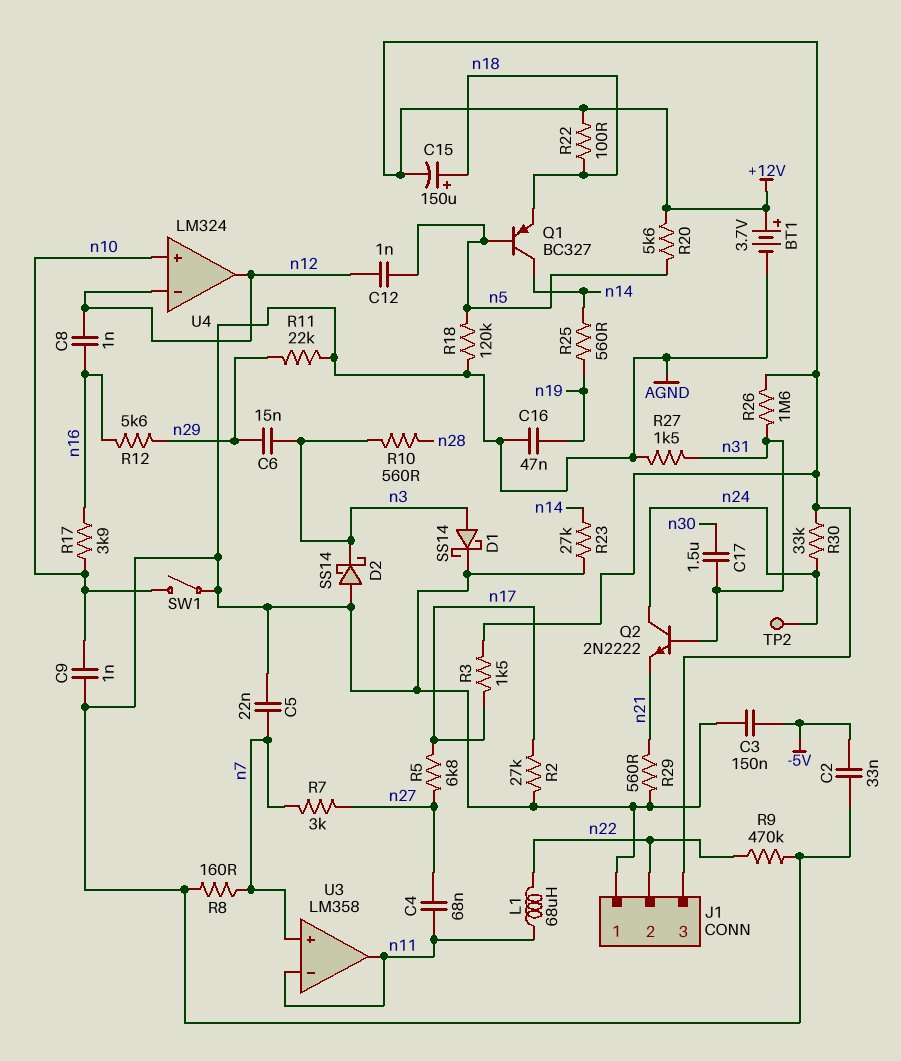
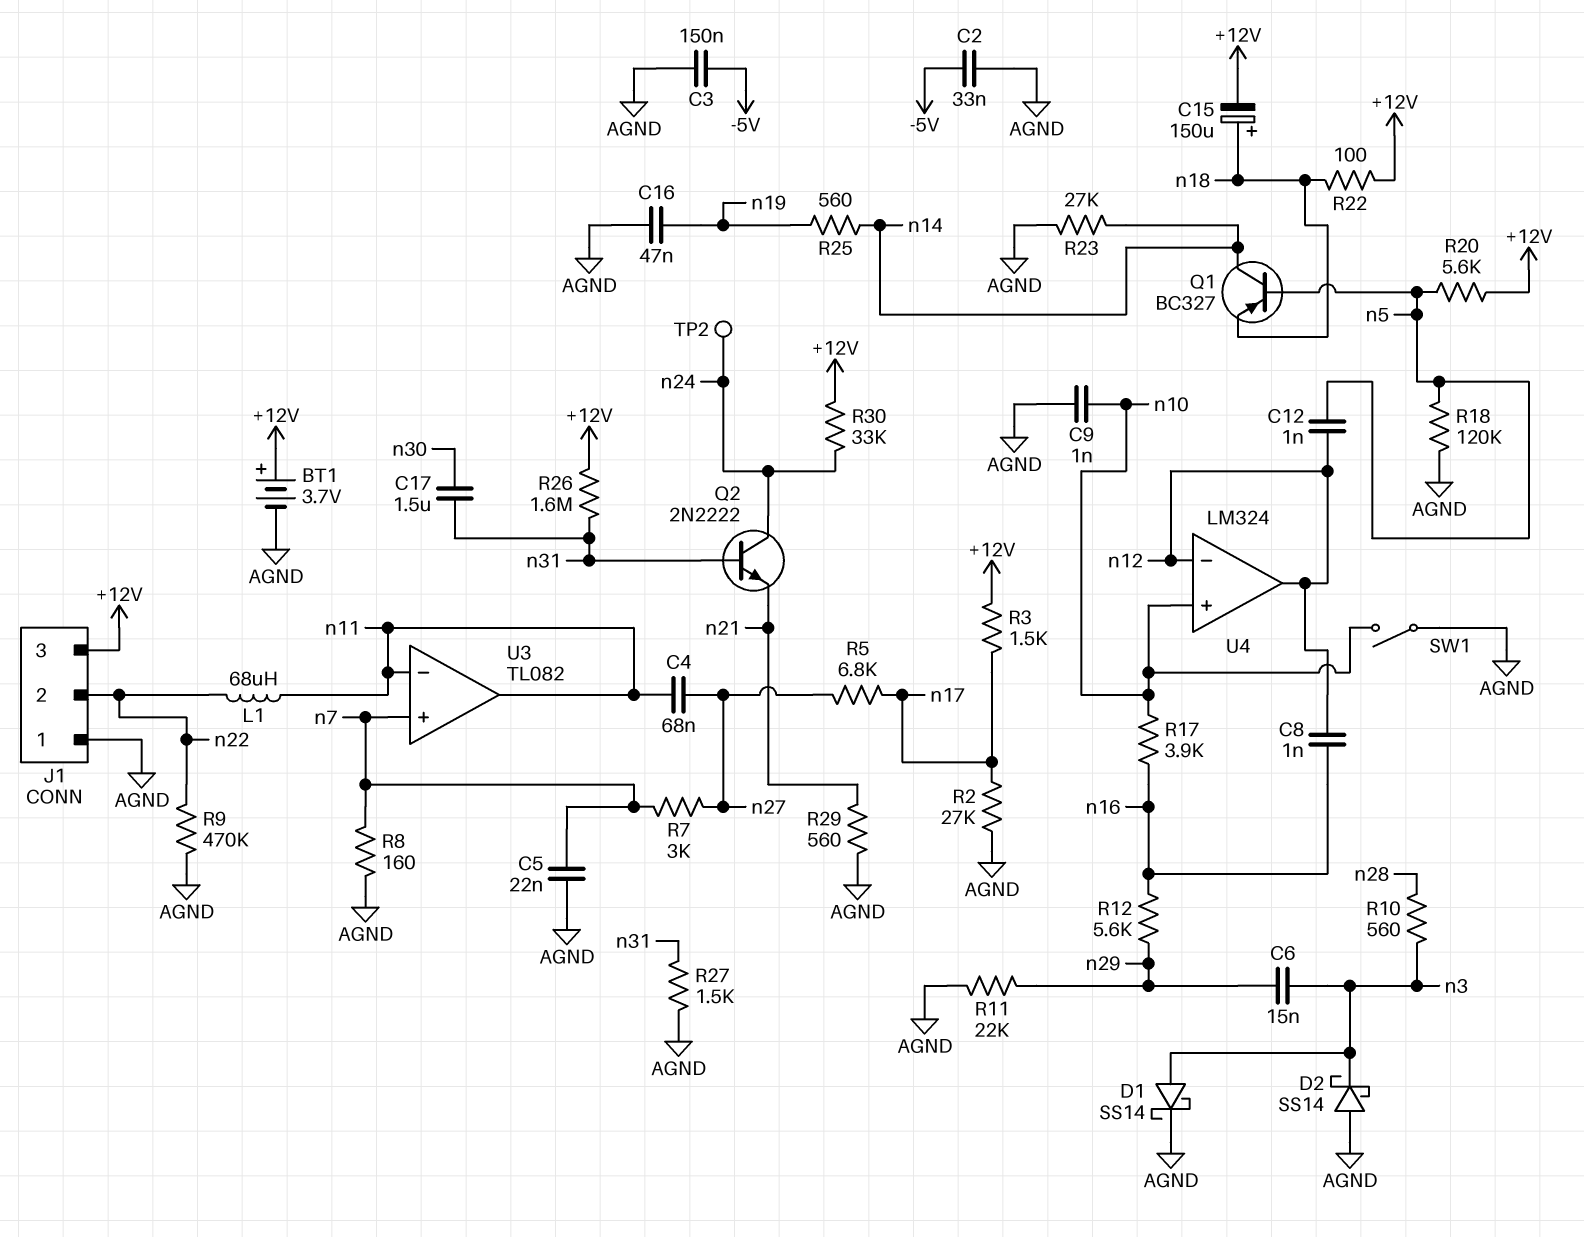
U3: LM358 -> TL082

